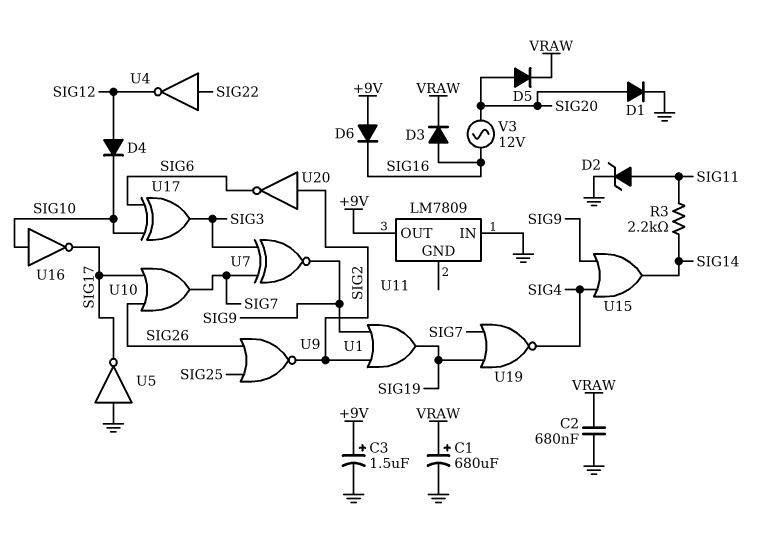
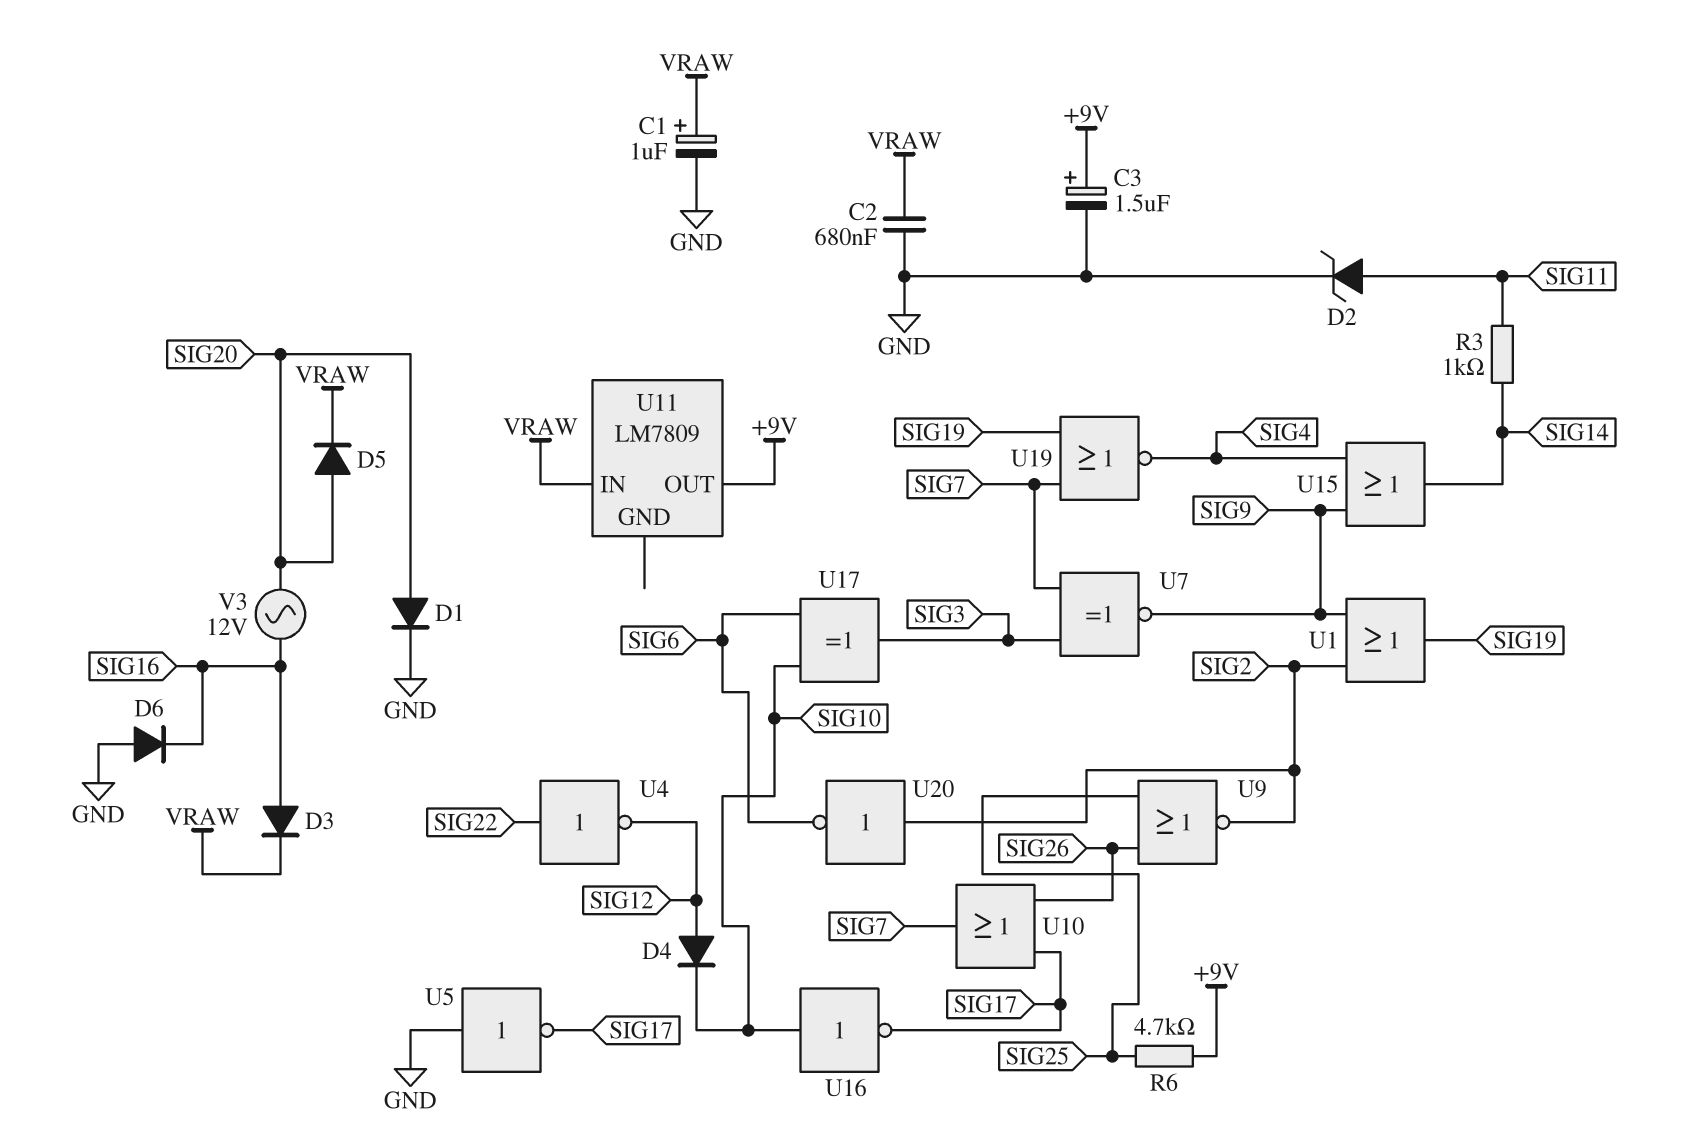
C1: 680uF (plus VRAW, minus GND) -> 1uF (plus VRAW, minus GND)
D6: diode (A +9V, K SIG16) -> diode (A GND, K SIG16)
R3: 2.2k (SIG11, SIG14) -> 1k (SIG11, SIG14)
R6: none -> 4.7k (+9V, SIG25)
U11 pin IN: GND -> VRAW

